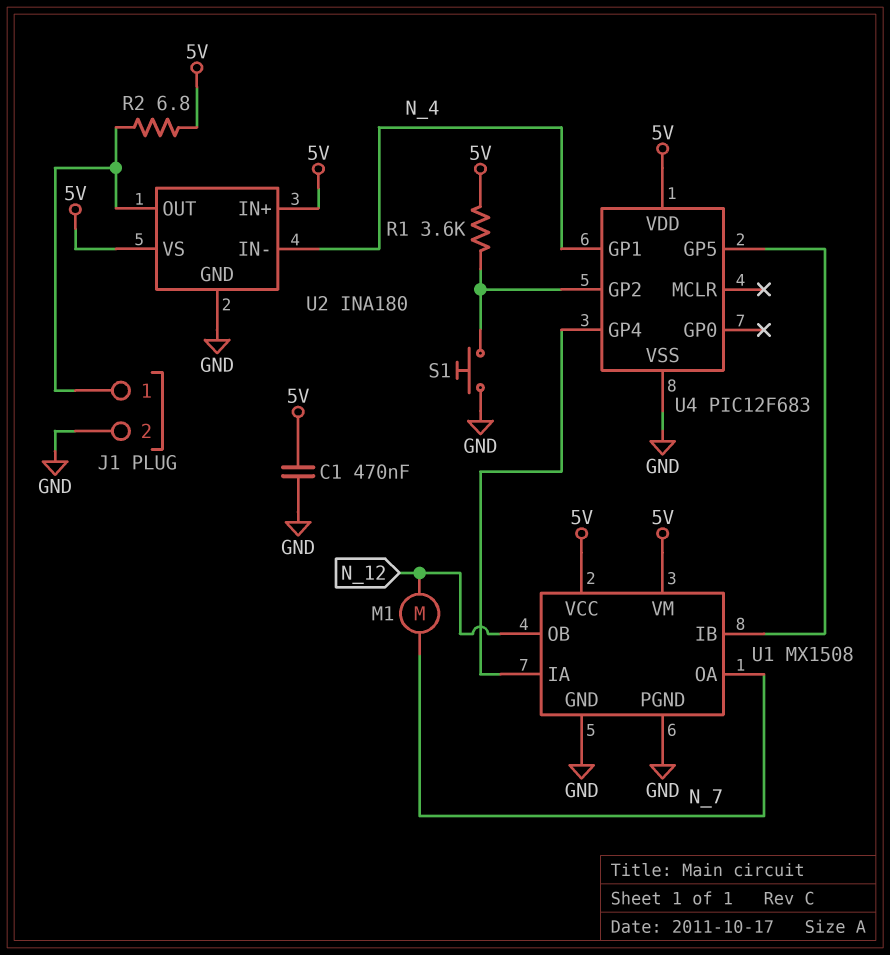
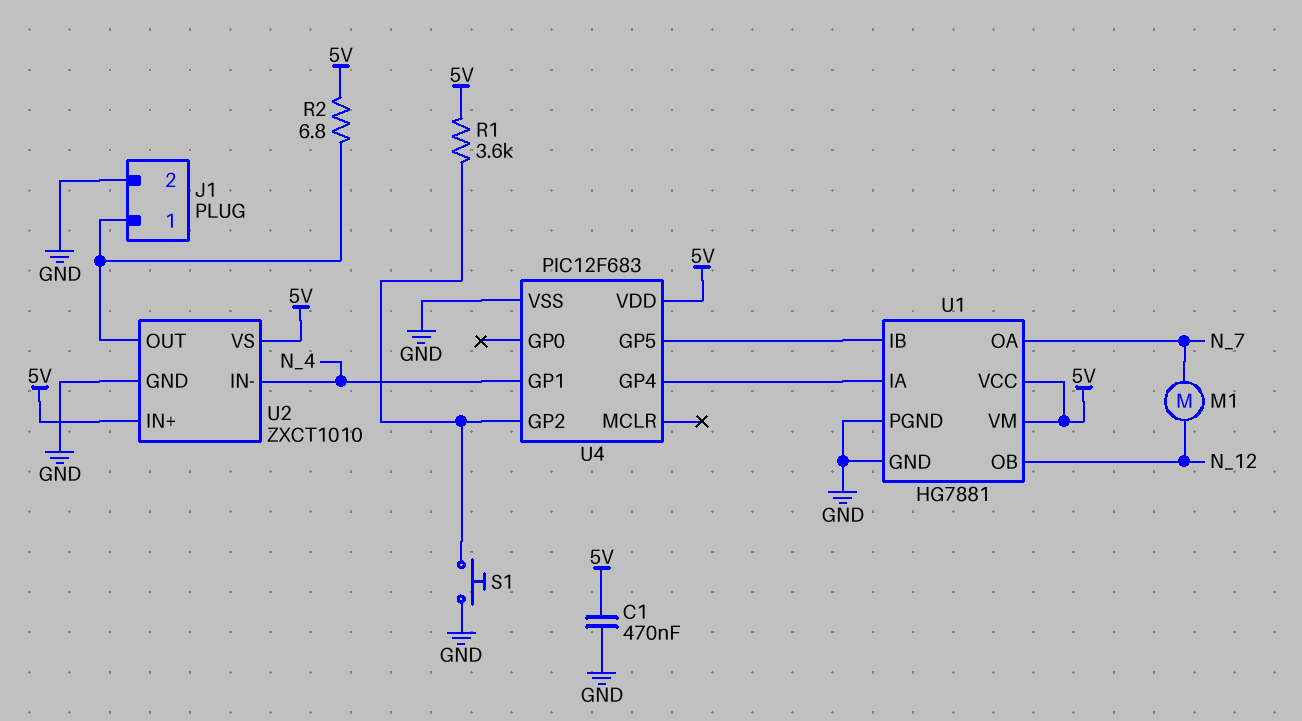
U1: MX1508 -> HG7881
U2: INA180 -> ZXCT1010

